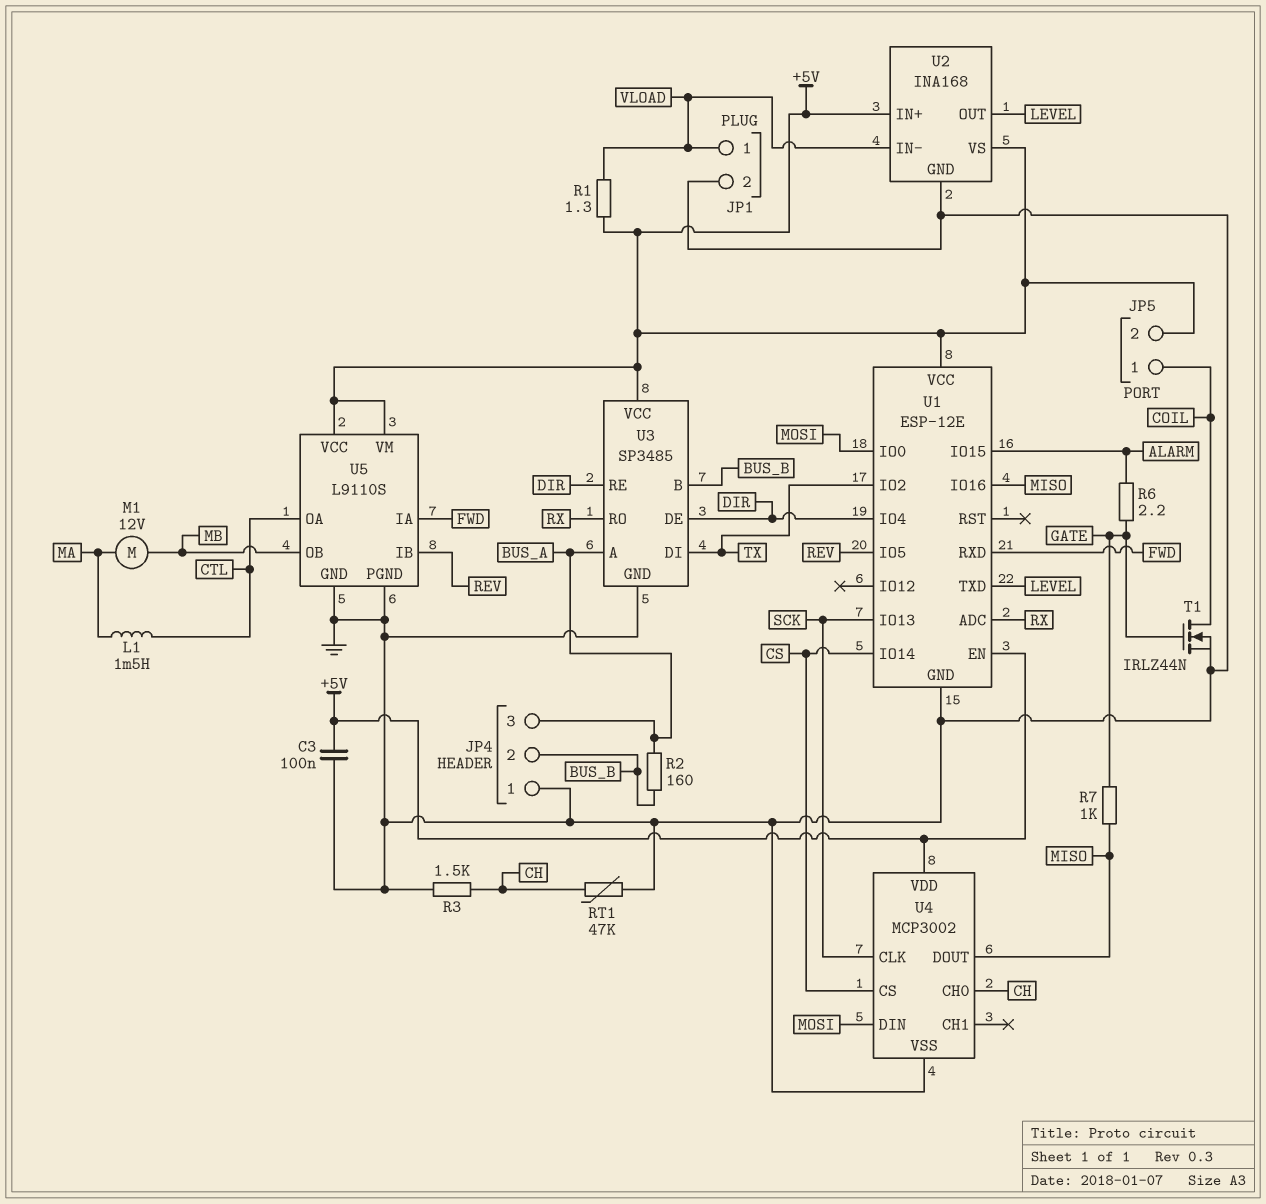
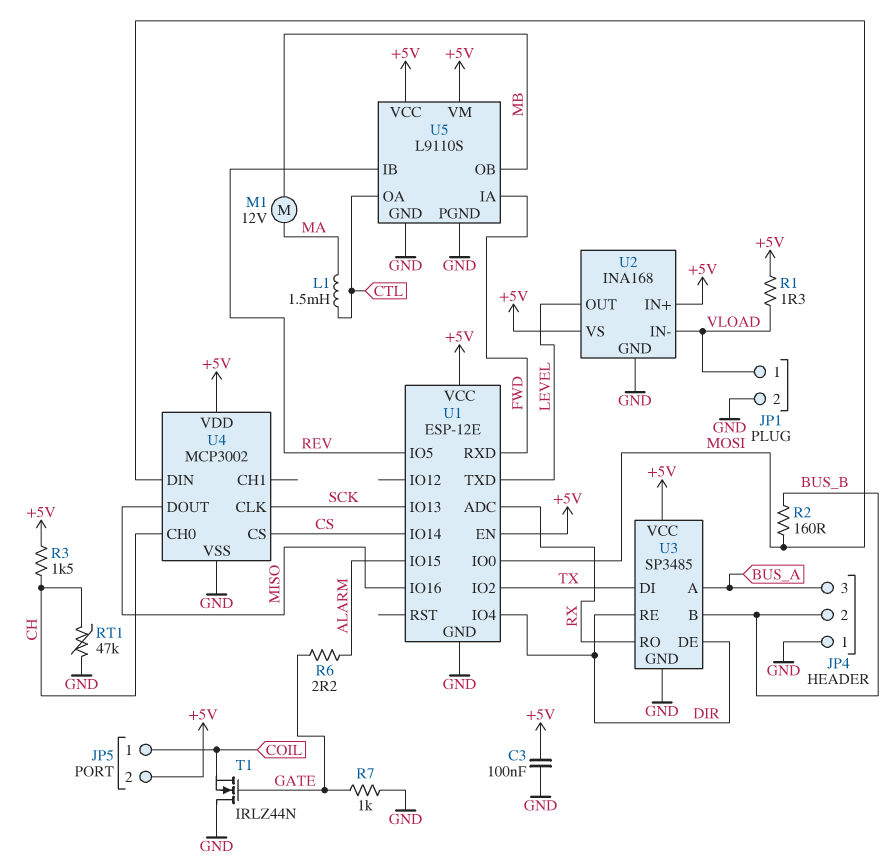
R2: 160 (BUS_A, BUS_B) -> 160 (BUS_B, MOSI)
R3: 1.5k (CH, GND) -> 1.5k (+5V, CH)
R7: 1k (GATE, MISO) -> 1k (GATE, GND)
T1: NMOS IRLZ44N (G GATE, D COIL, S GND) -> NMOS IRLZ44N (G GATE, D GND, S COIL)

